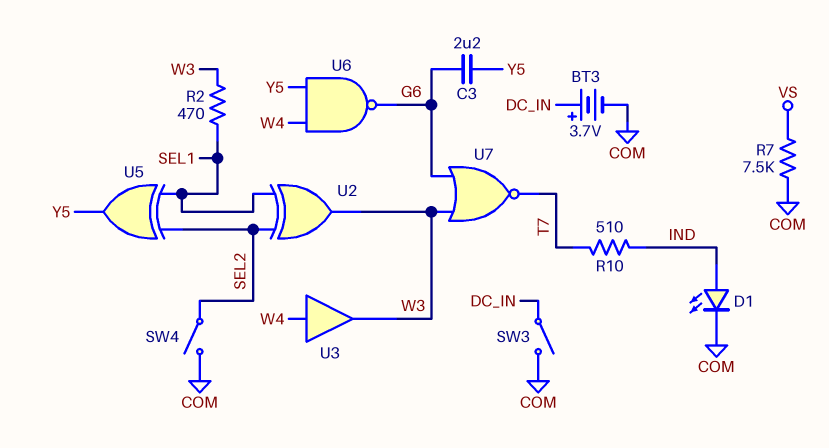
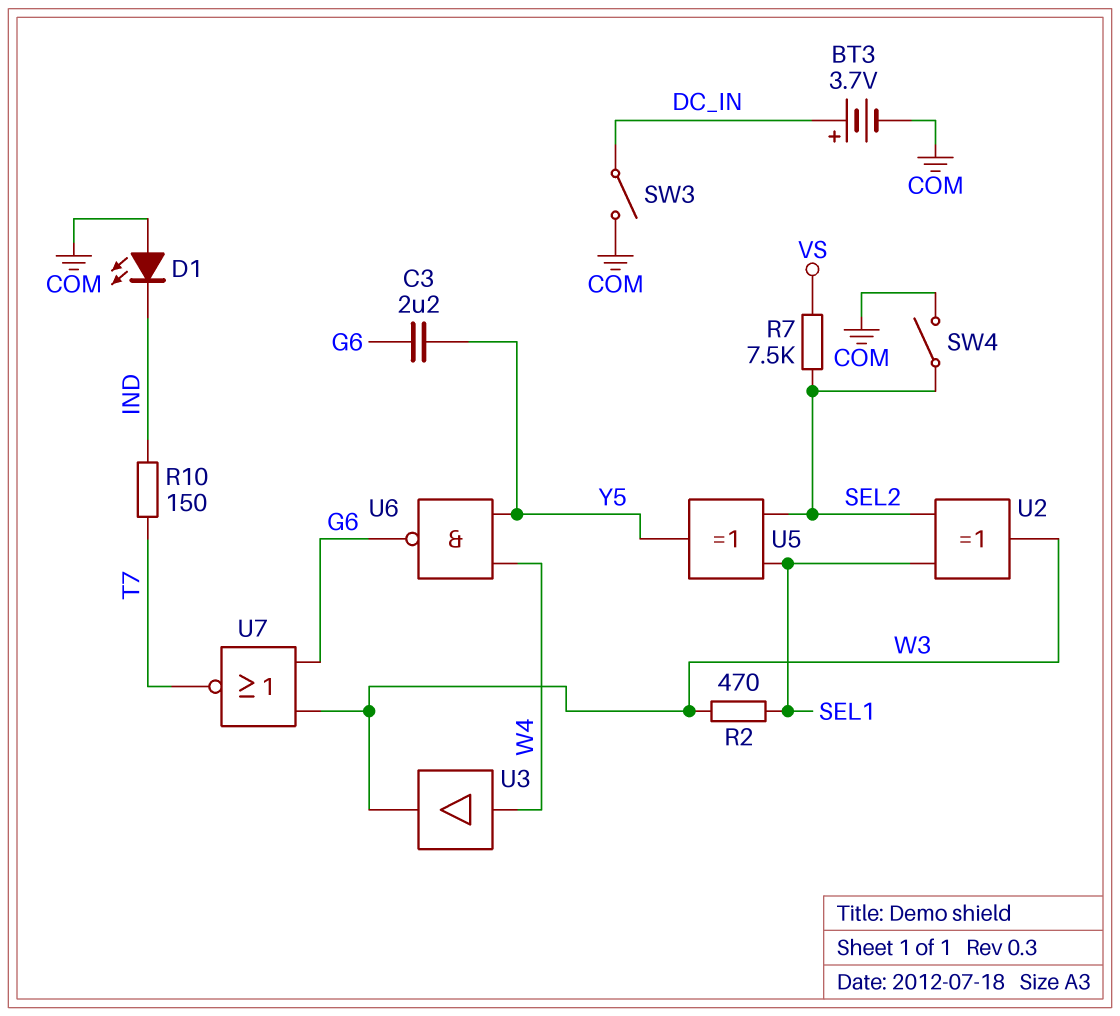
D1: LED (A IND, K COM) -> LED (A COM, K IND)
R7: 7.5k (COM, VS) -> 7.5k (SEL2, VS)
R10: 510 (IND, T7) -> 150 (IND, T7)

